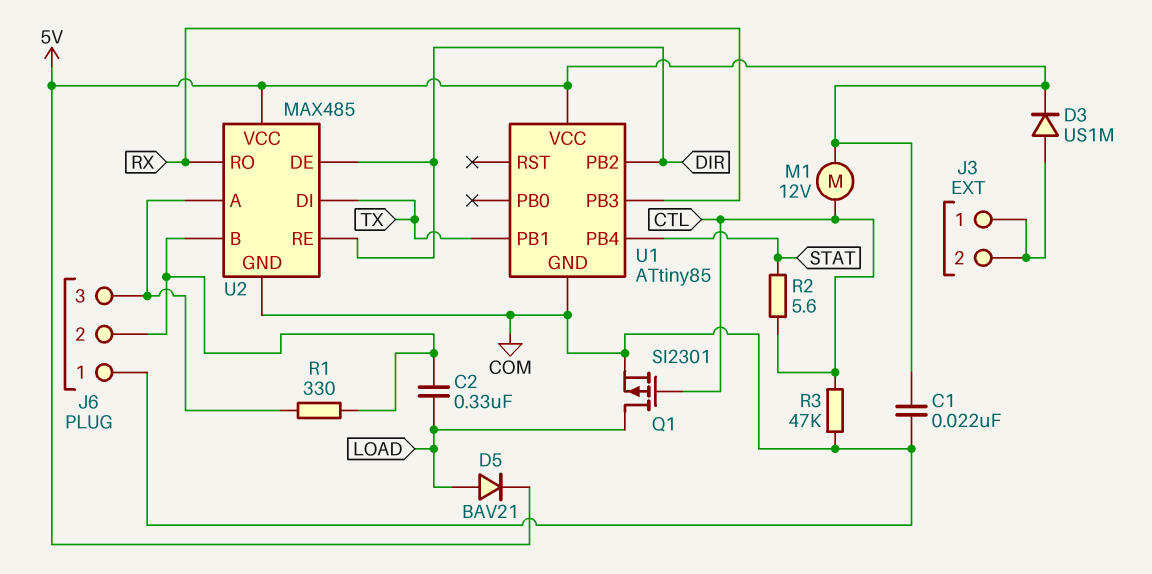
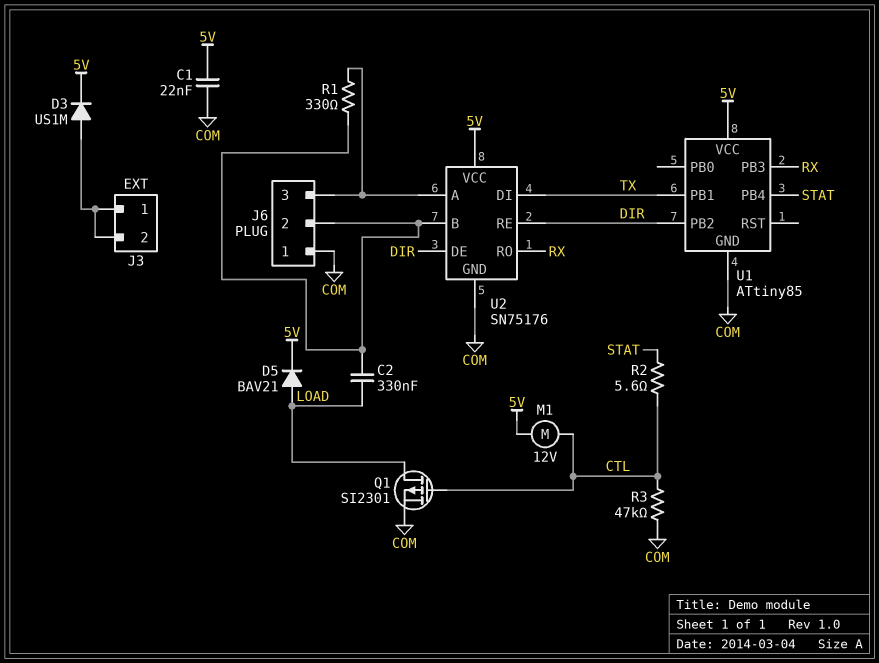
U2: MAX485 -> SN75176

